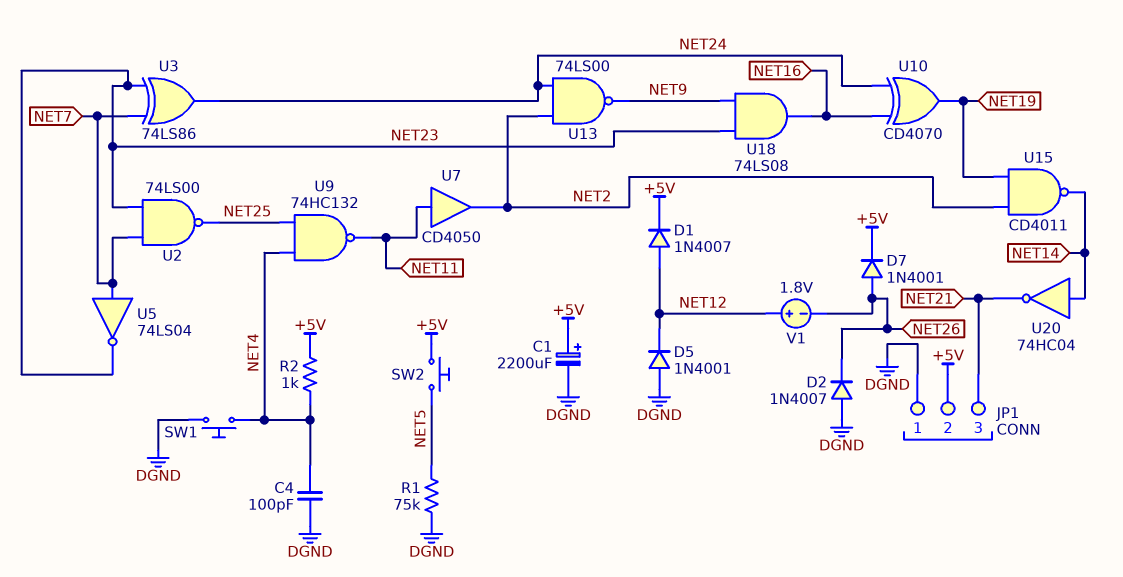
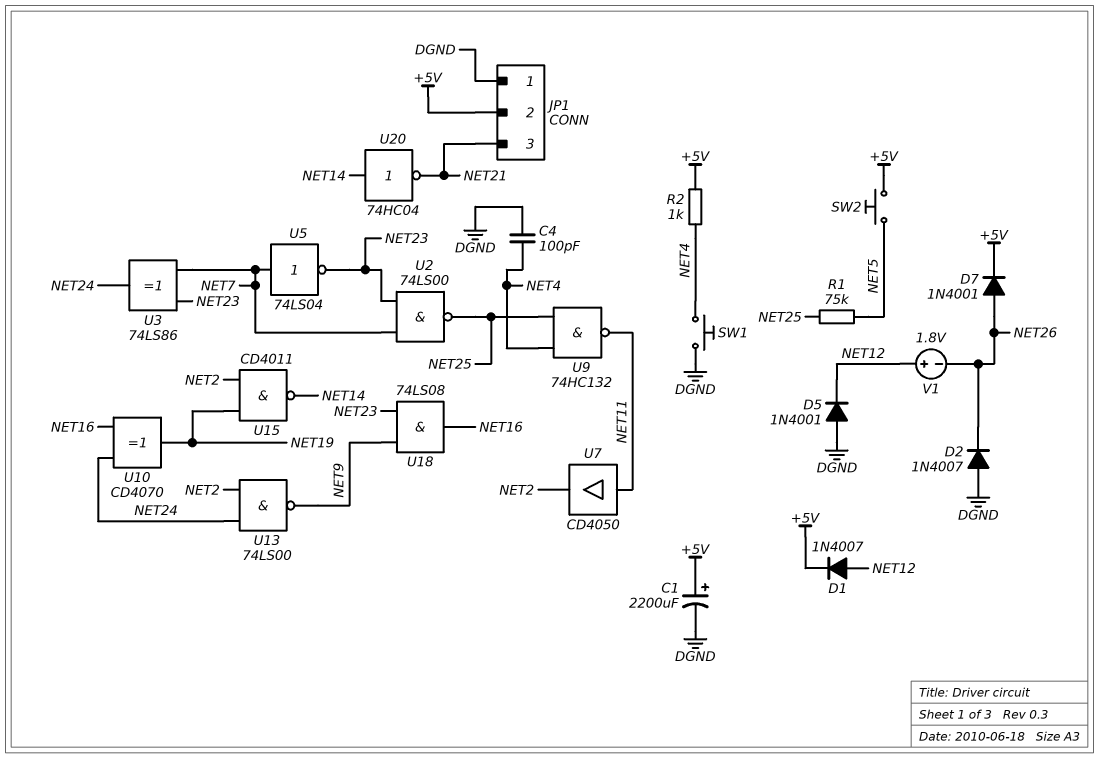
R1: 75k (DGND, NET5) -> 75k (NET5, NET25)

